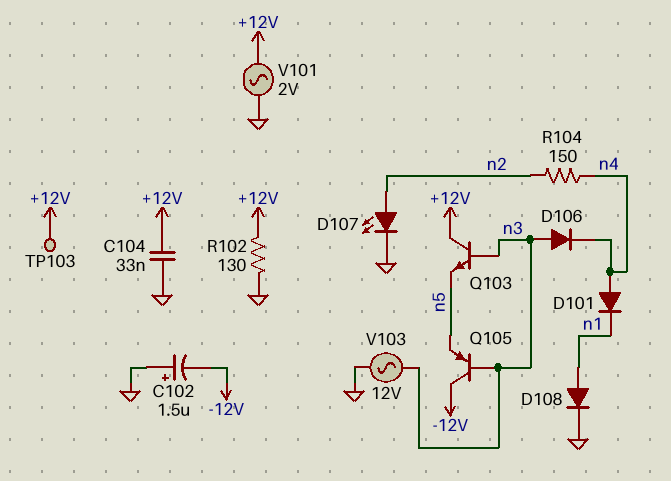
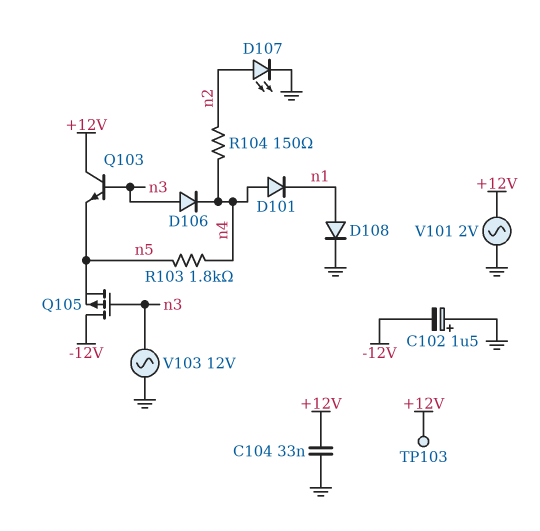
Q105: PNP (B n3, C -12V, E n5) -> PMOS (G n3, D -12V, S n5)
R102: 130 (+12V, GND) -> none
R103: none -> 1.8k (n4, n5)

